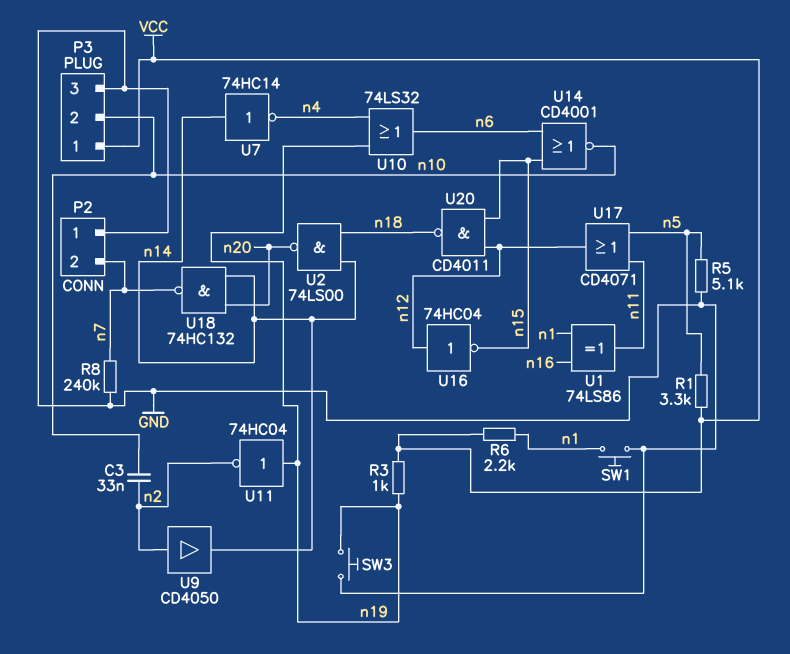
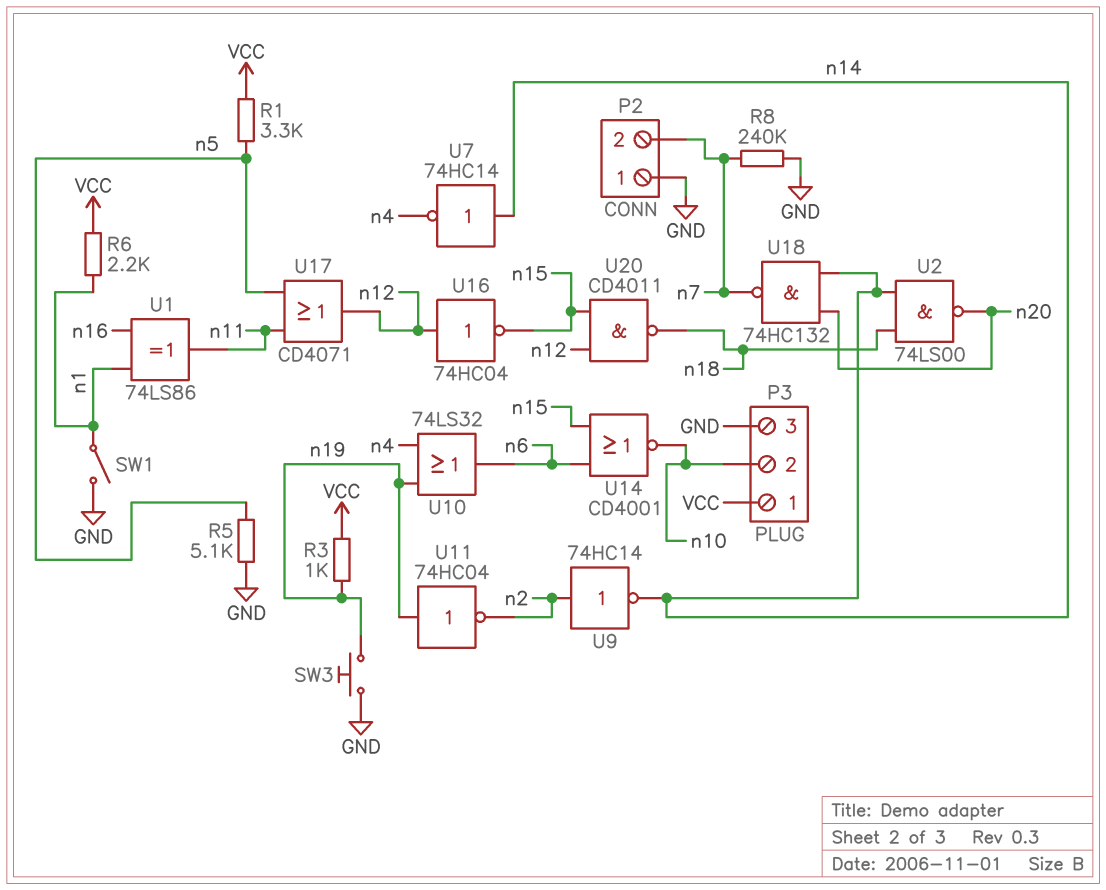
C3: 33nF (n2, n10) -> none
SW1: button (GND, n1) -> switch (GND, n1)
U9: buffer CD4050 (in n2, out n14) -> NOT 74HC14 (in n2, out n14)

